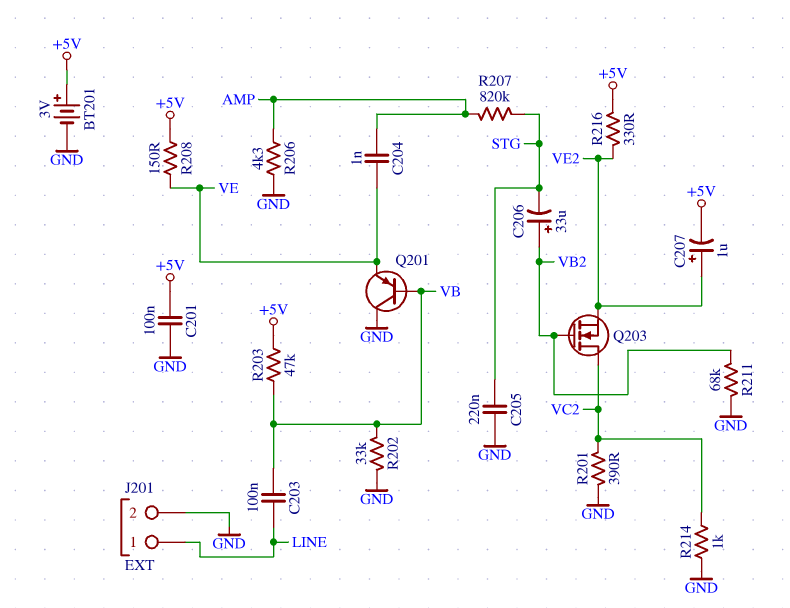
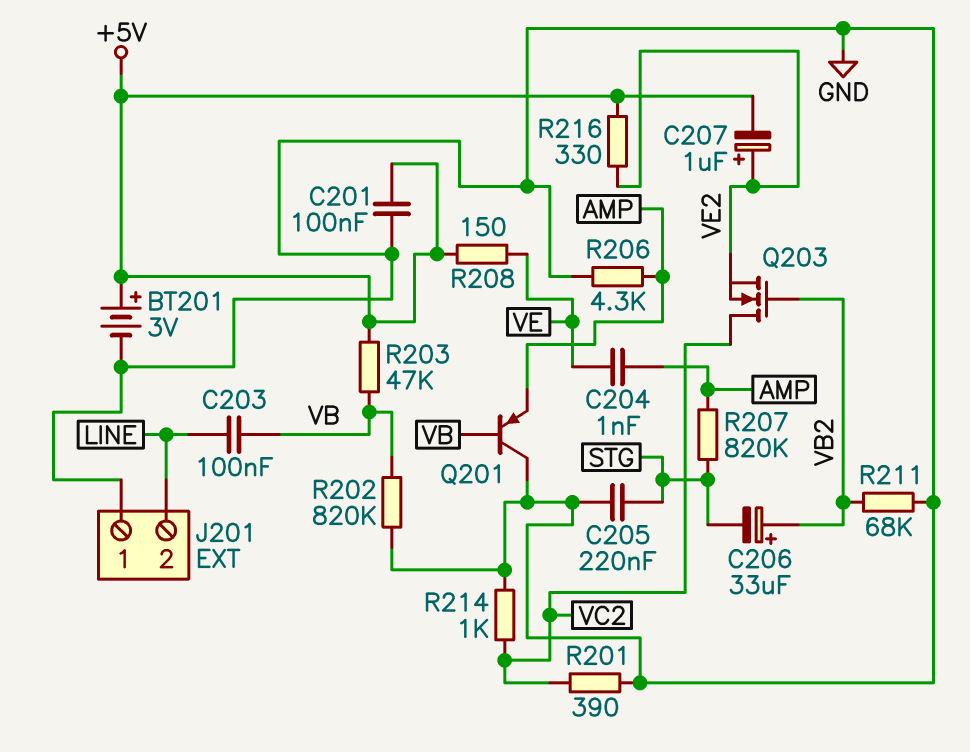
J201 pin 1: LINE -> GND
J201 pin 2: GND -> LINE
Q201: PNP (B VB, C GND, E VE) -> PNP (B VB, C GND, E AMP)
R202: 33k (GND, VB) -> 820k (GND, VB)

